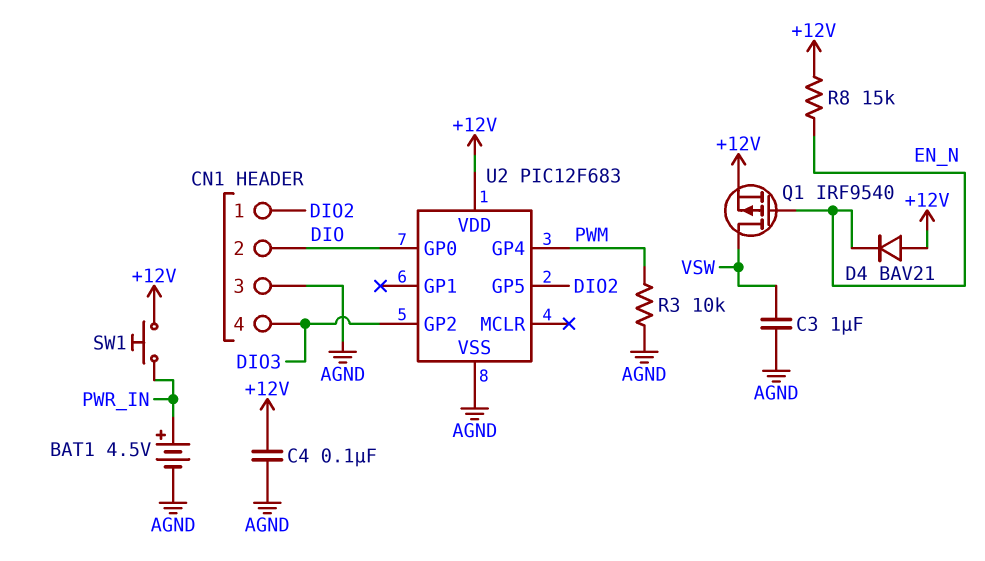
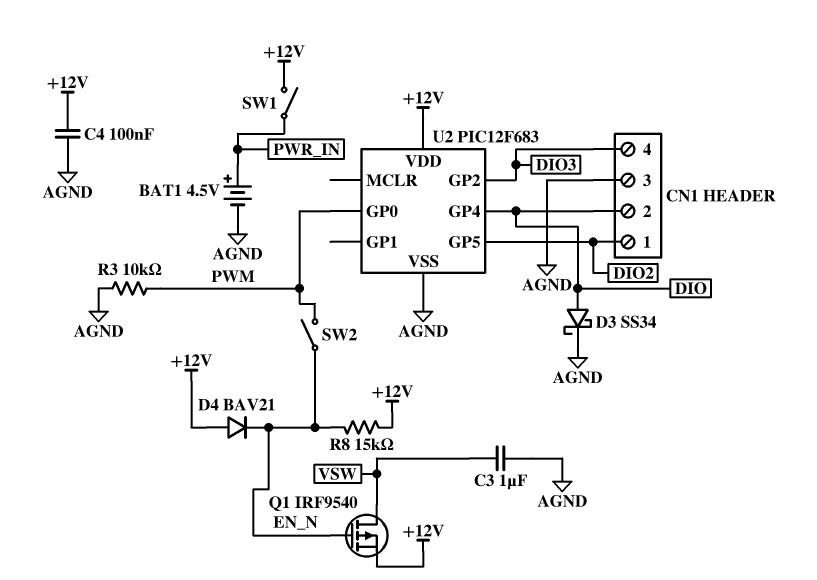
D3: none -> schottky SS34 (A DIO, K AGND)
SW1: button (+12V, PWR_IN) -> switch (+12V, PWR_IN)
SW2: none -> switch (EN_N, PWM)
U2 pin GP0: DIO -> PWM
U2 pin GP4: PWM -> DIO

